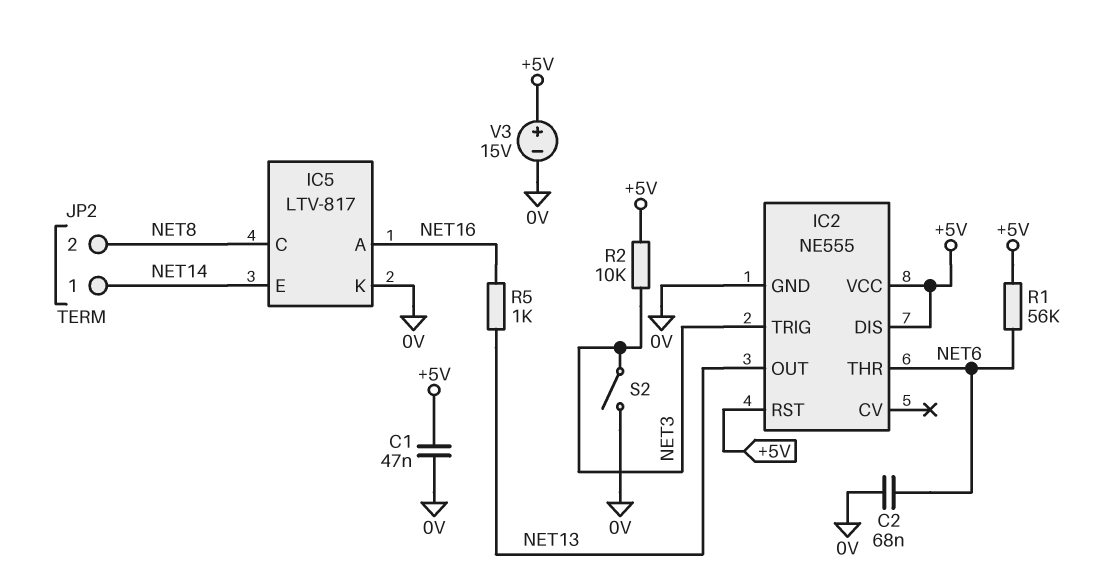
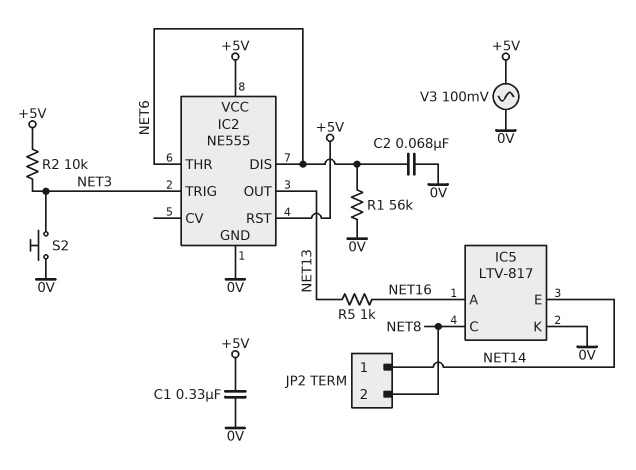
C1: 47nF (+5V, 0V) -> 330nF (+5V, 0V)
IC2 pin DIS: +5V -> NET6
R1: 56k (+5V, NET6) -> 56k (0V, NET6)
S2: switch (0V, NET3) -> button (0V, NET3)
V3: 15V (plus +5V, minus 0V) -> AC 100mV (+5V, 0V)

